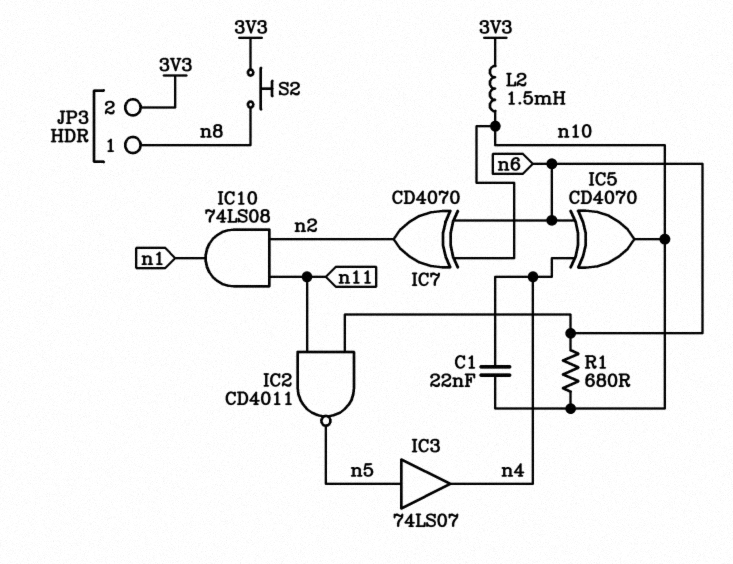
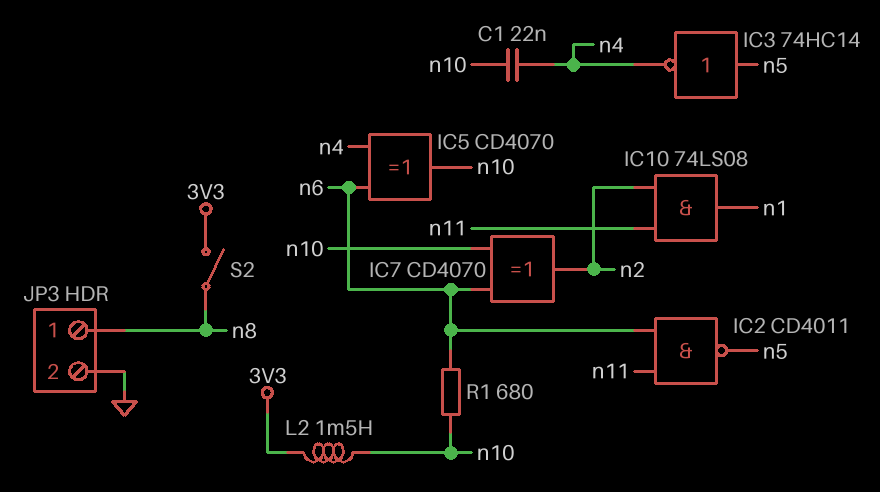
IC3: buffer 74LS07 (in n5, out n4) -> NOT 74HC14 (in n5, out n4)
JP3 pin 2: 3V3 -> GND
S2: button (3V3, n8) -> switch (3V3, n8)

